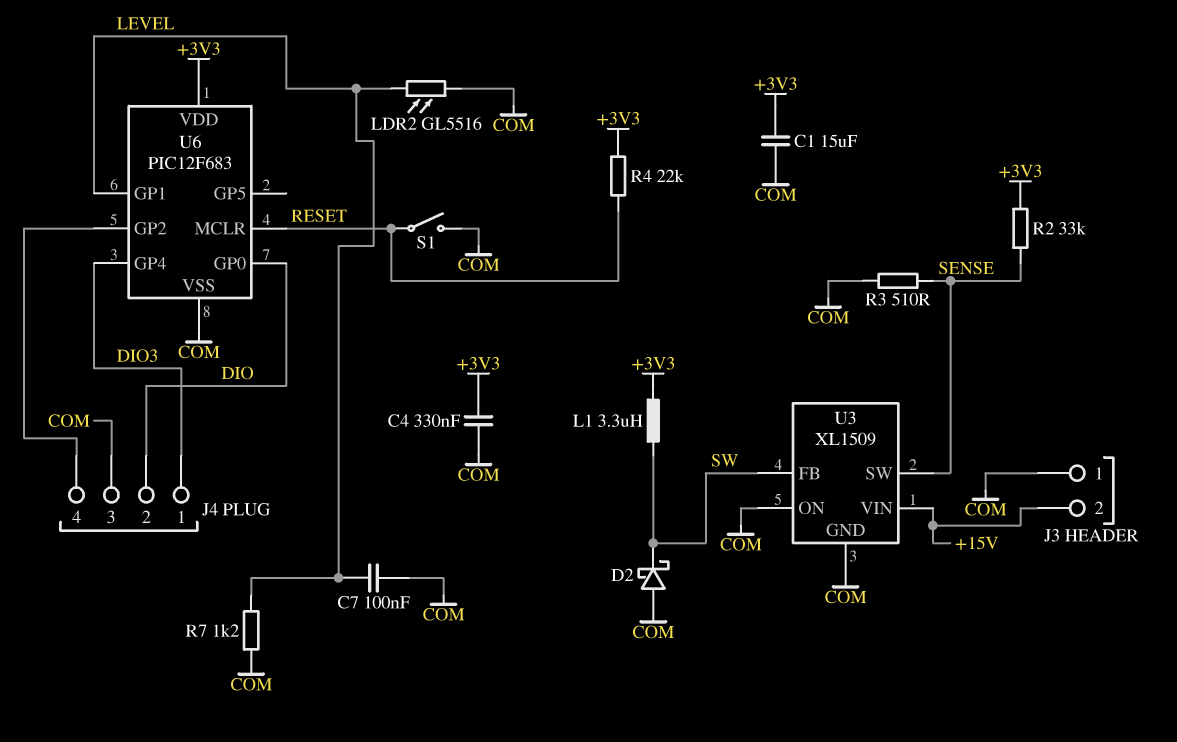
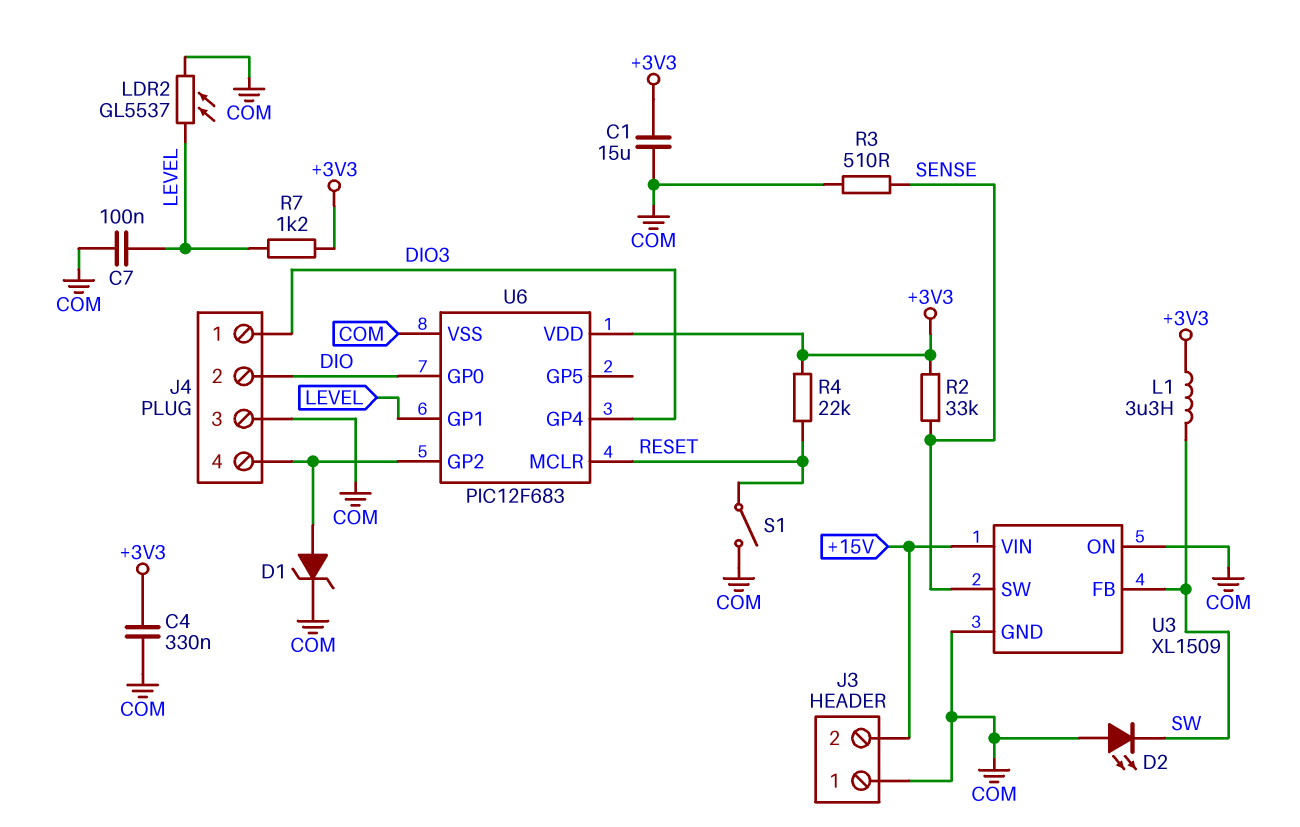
D1: none -> zener (A J4/4, K COM)
D2: schottky (A COM, K SW) -> LED (A COM, K SW)
LDR2: GL5516 (COM, LEVEL) -> GL5537 (COM, LEVEL)
R7: 1.2k (COM, LEVEL) -> 1.2k (+3V3, LEVEL)

